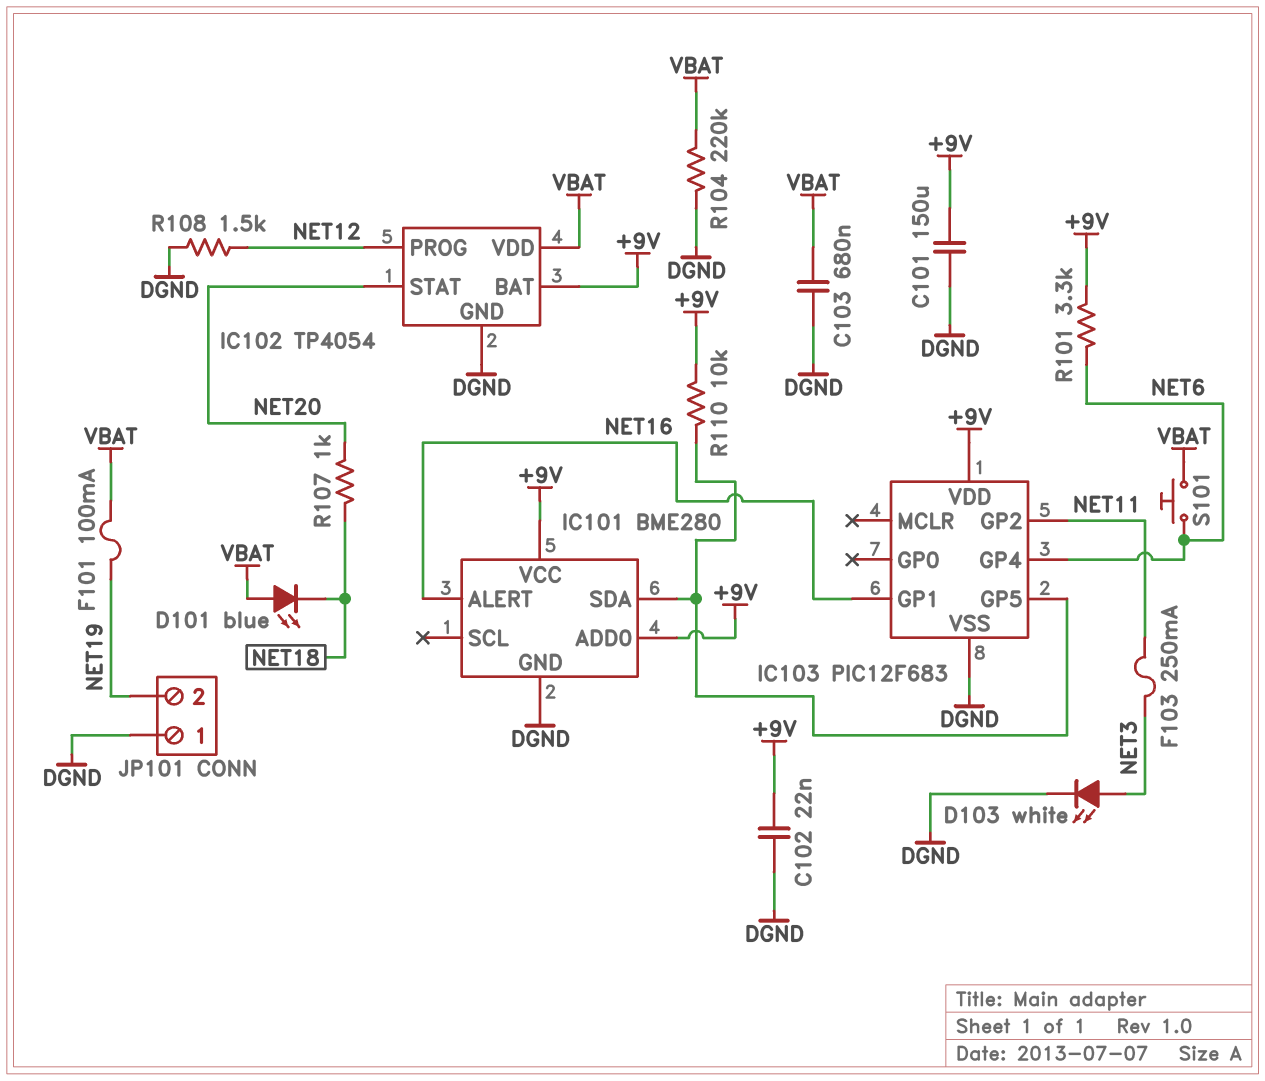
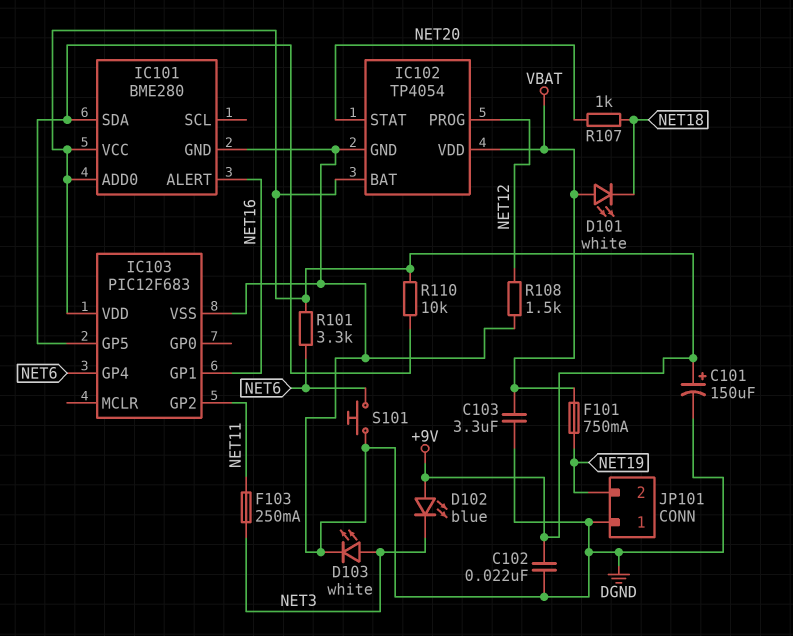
C101: 150uF (+9V, DGND) -> 150uF (plus +9V, minus DGND)
C103: 680nF (DGND, VBAT) -> 3.3uF (DGND, VBAT)
D101: LED blue (A VBAT, K NET18) -> LED white (A VBAT, K NET18)
D102: none -> LED blue (A +9V, K NET3)
F101: 100mA (NET19, VBAT) -> 750mA (NET19, VBAT)
R104: 220k (DGND, VBAT) -> none
S101: button (NET6, VBAT) -> button (DGND, NET6)

